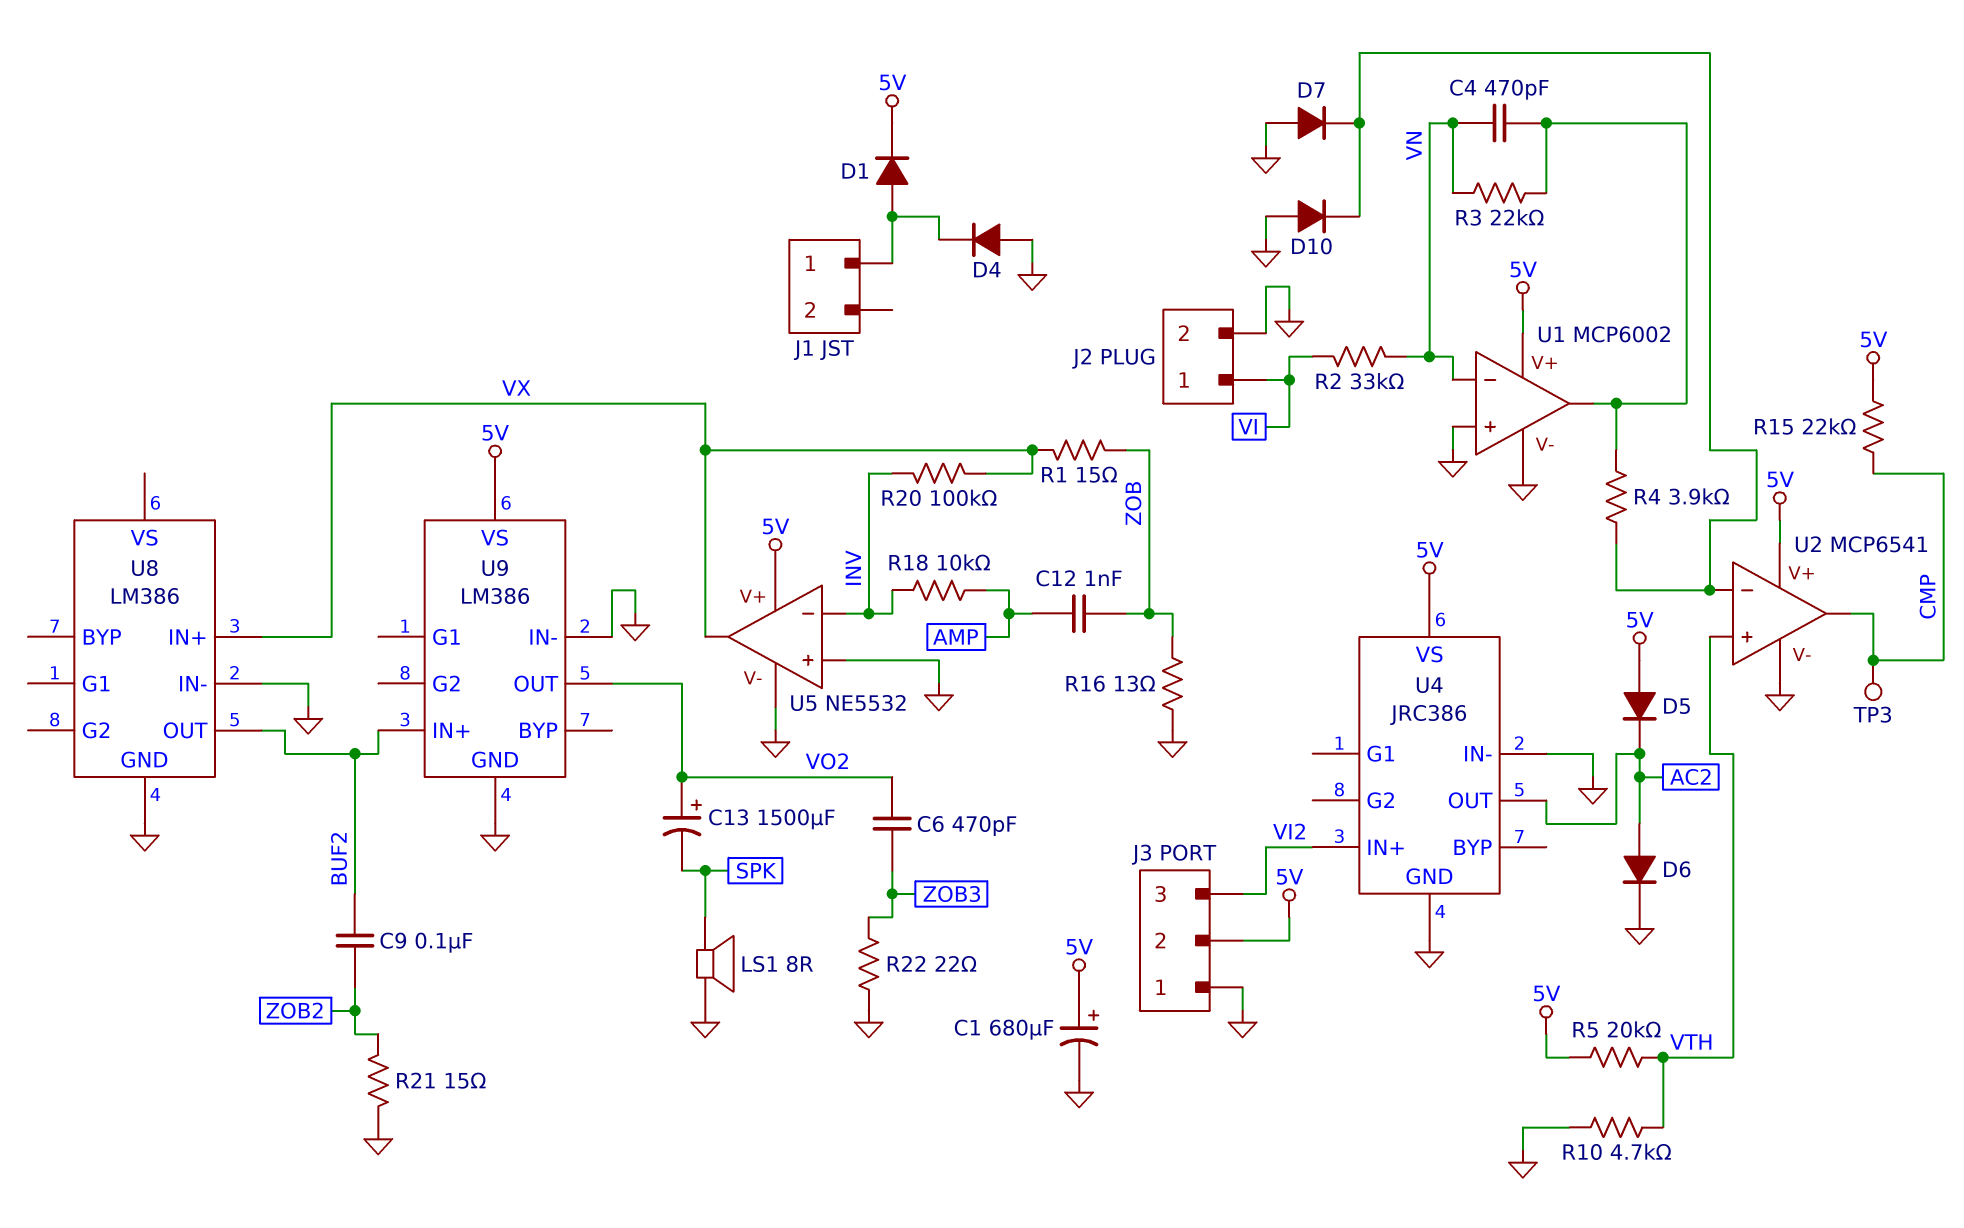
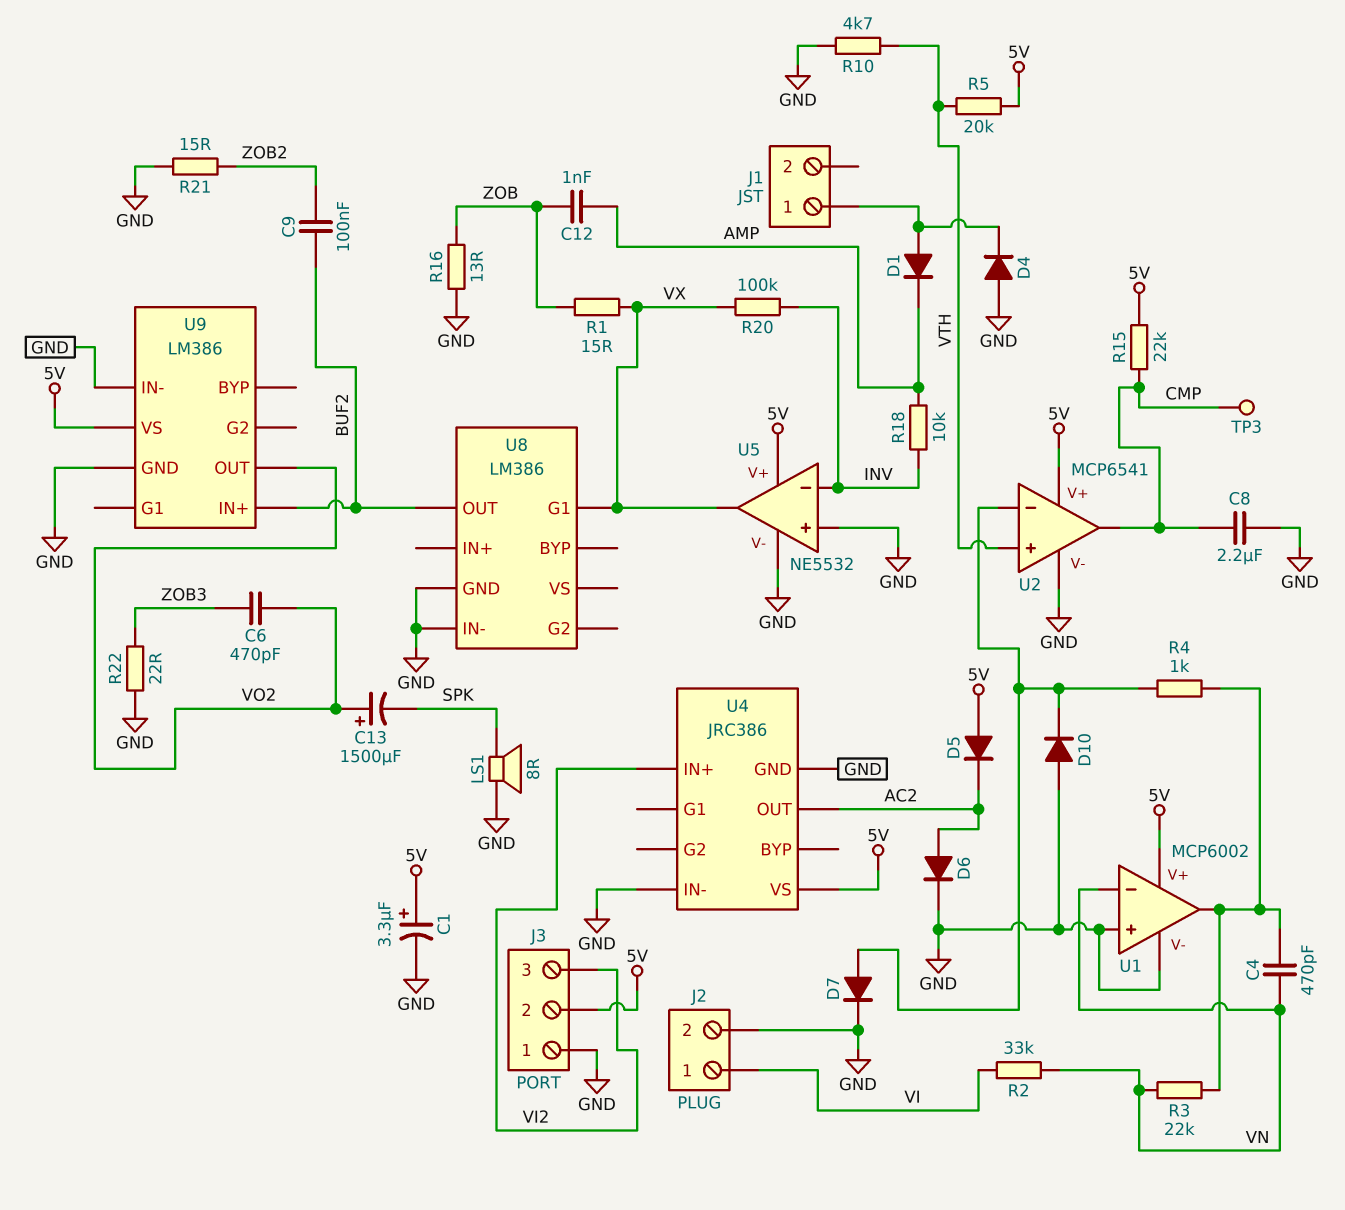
C1: 680uF (plus 5V, minus GND) -> 3.3uF (plus 5V, minus GND)
C8: none -> 2.2uF (CMP, GND)
D1: diode (A J1/1, K 5V) -> diode (A J1/1, K AMP)
D7: diode (A GND, K U2/in-) -> diode (A U2/in-, K GND)
R4: 3.9k (U1/out, U2/in-) -> 1k (U1/out, U2/in-)
U8 pin G1: none -> VX
U8 pin IN+: VX -> none

